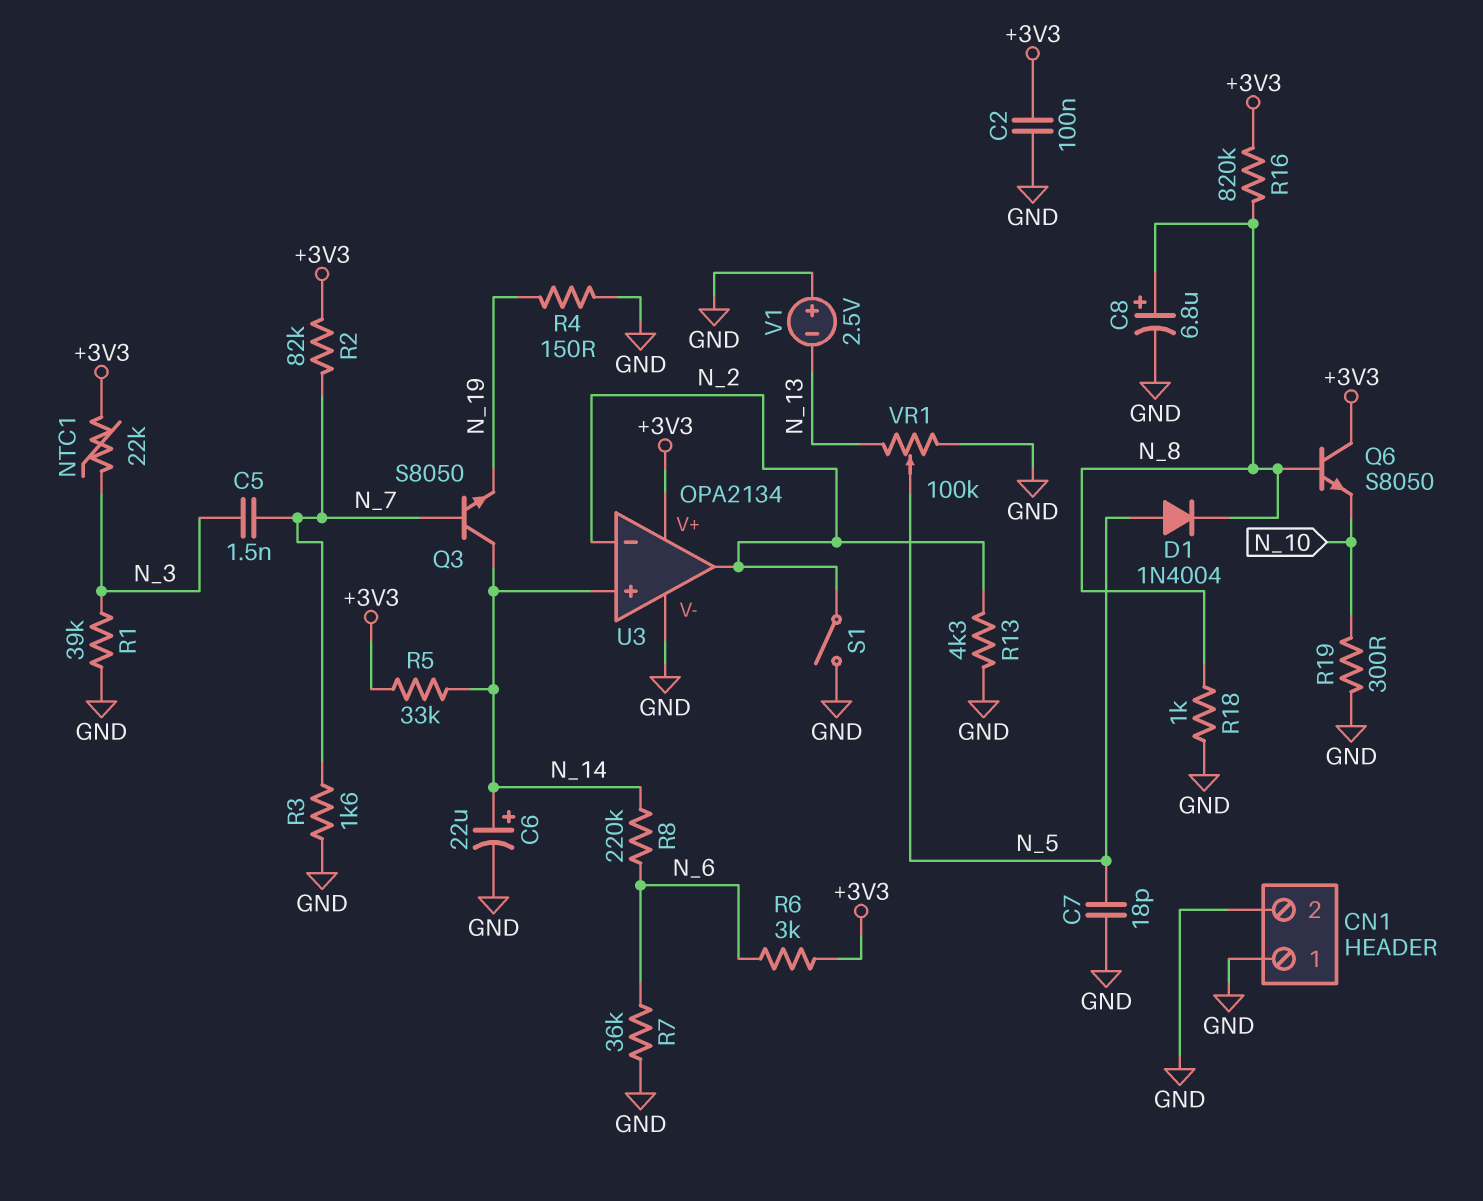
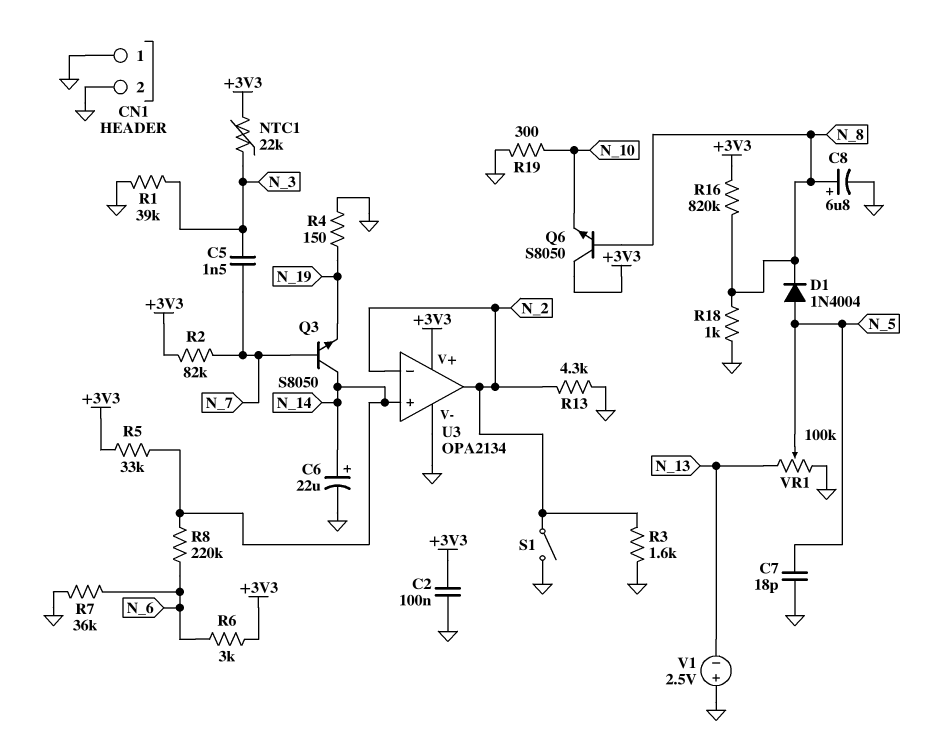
R3: 1.6k (GND, N_7) -> 1.6k (GND, N_2)

